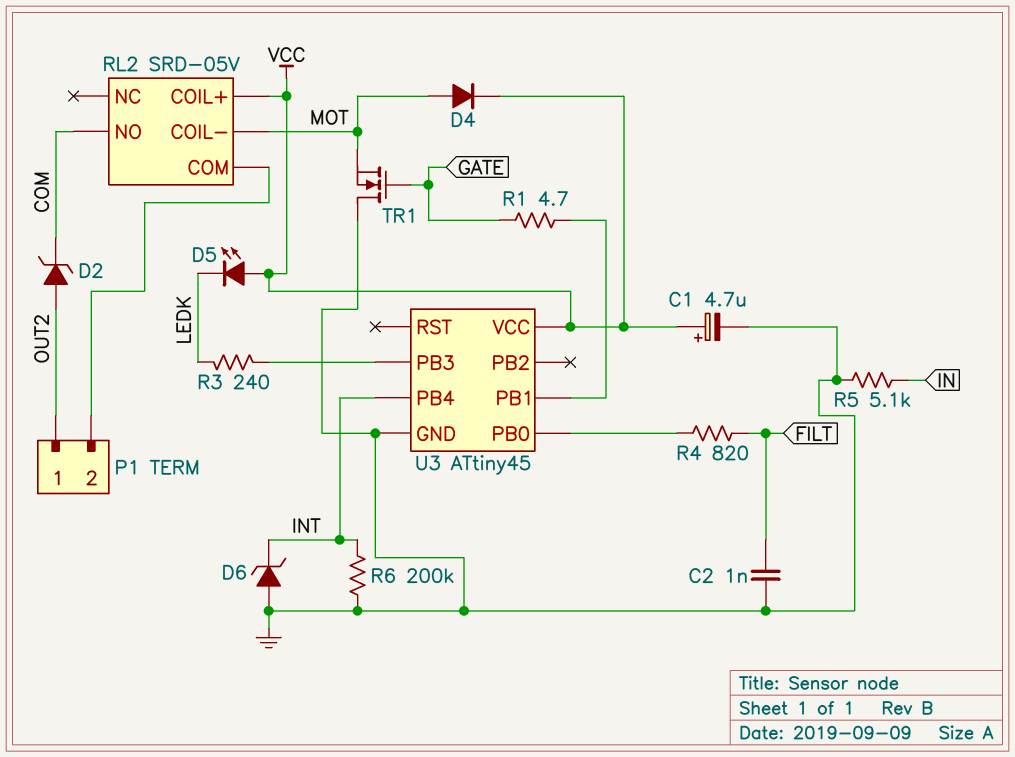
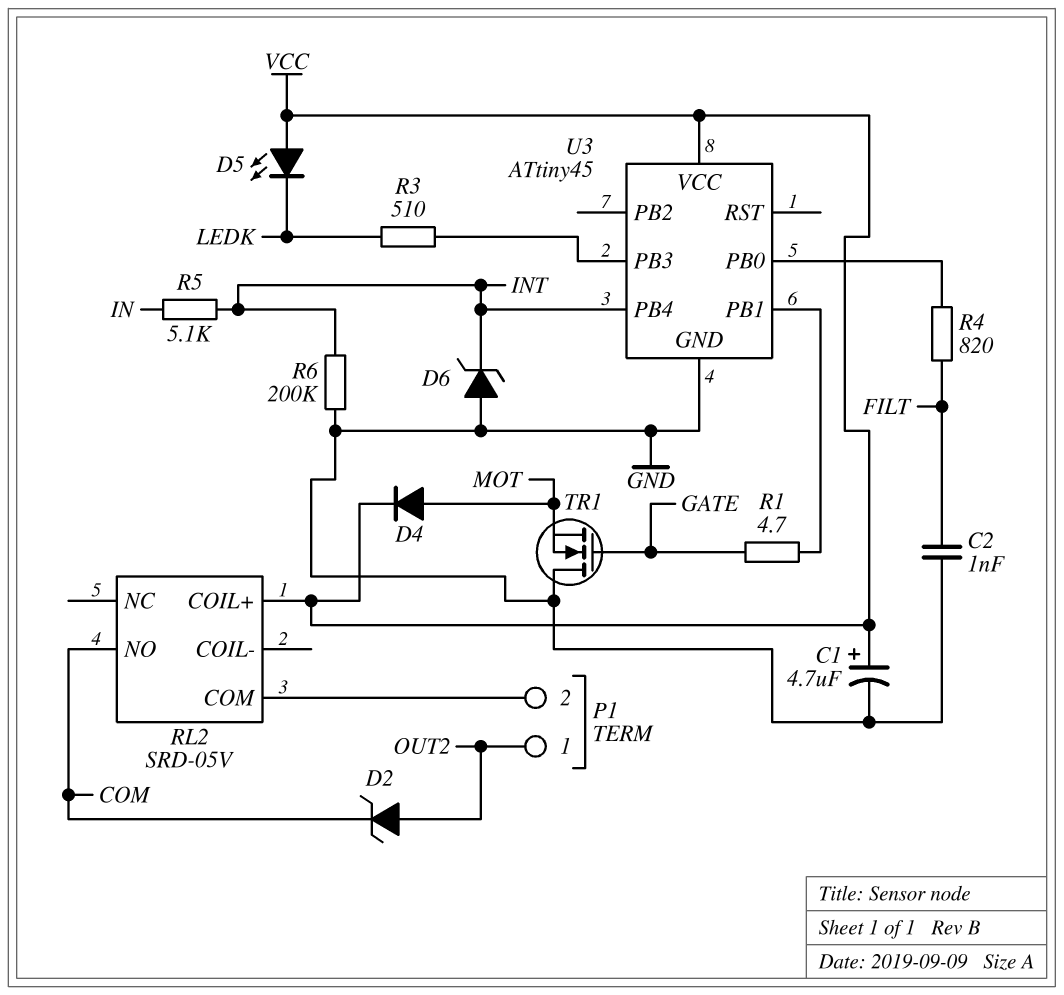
R3: 240 (LEDK, U3/PB3) -> 510 (LEDK, U3/PB3)
R5: 5.1k (GND, IN) -> 5.1k (IN, INT)
RL2 pin COIL-: MOT -> none

